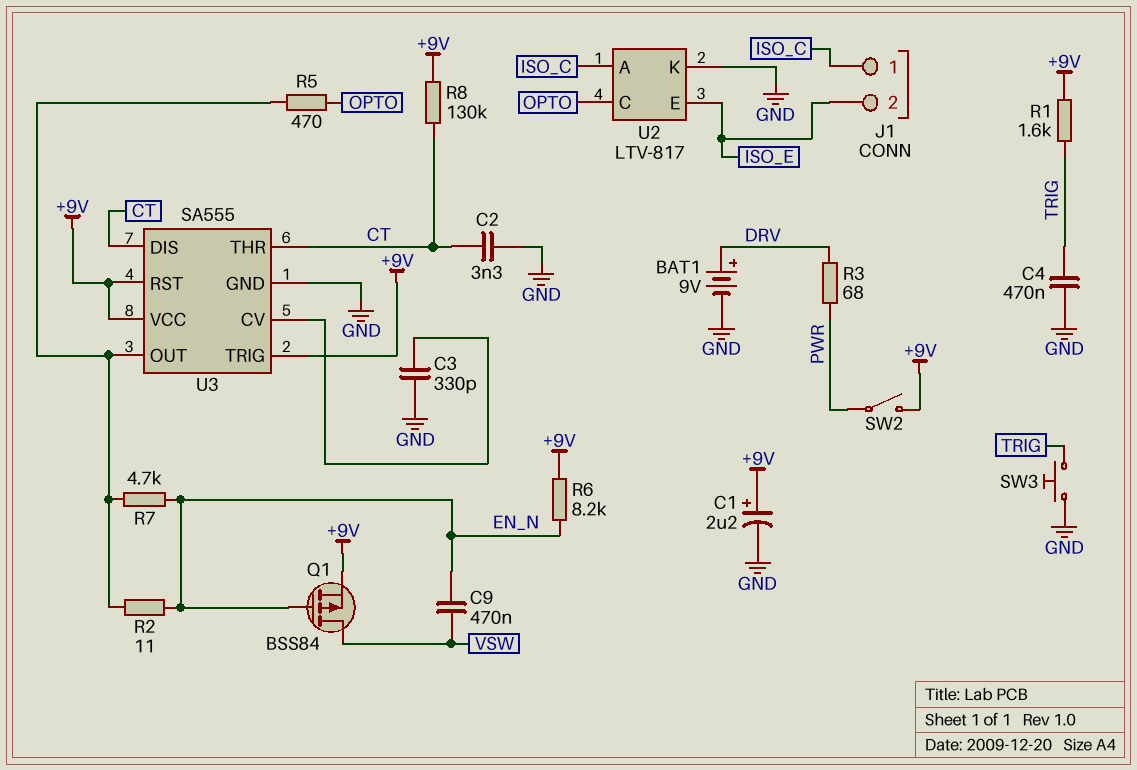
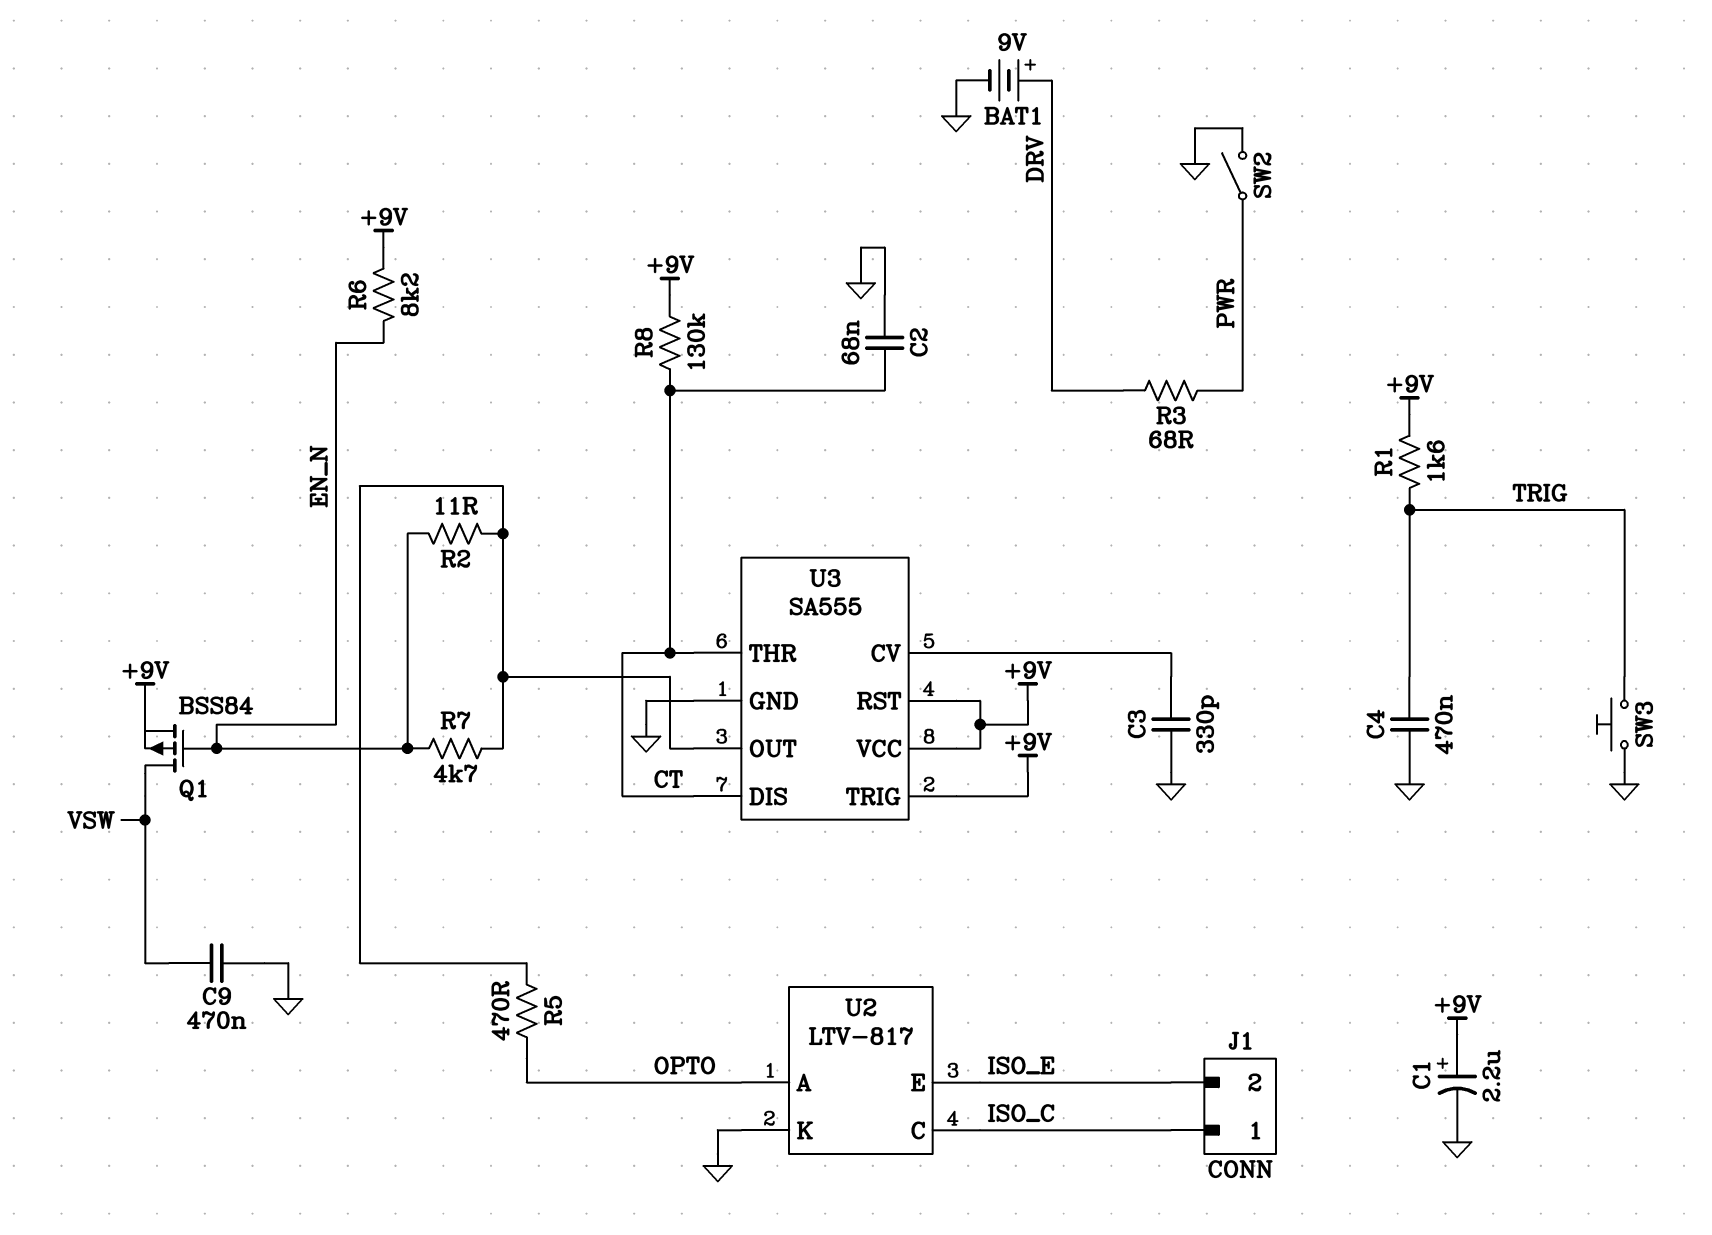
C2: 3.3nF (CT, GND) -> 68nF (CT, GND)
C9: 470nF (EN_N, VSW) -> 470nF (GND, VSW)
SW2: switch (+9V, PWR) -> switch (GND, PWR)
U2 pin A: ISO_C -> OPTO
U2 pin C: OPTO -> ISO_C

